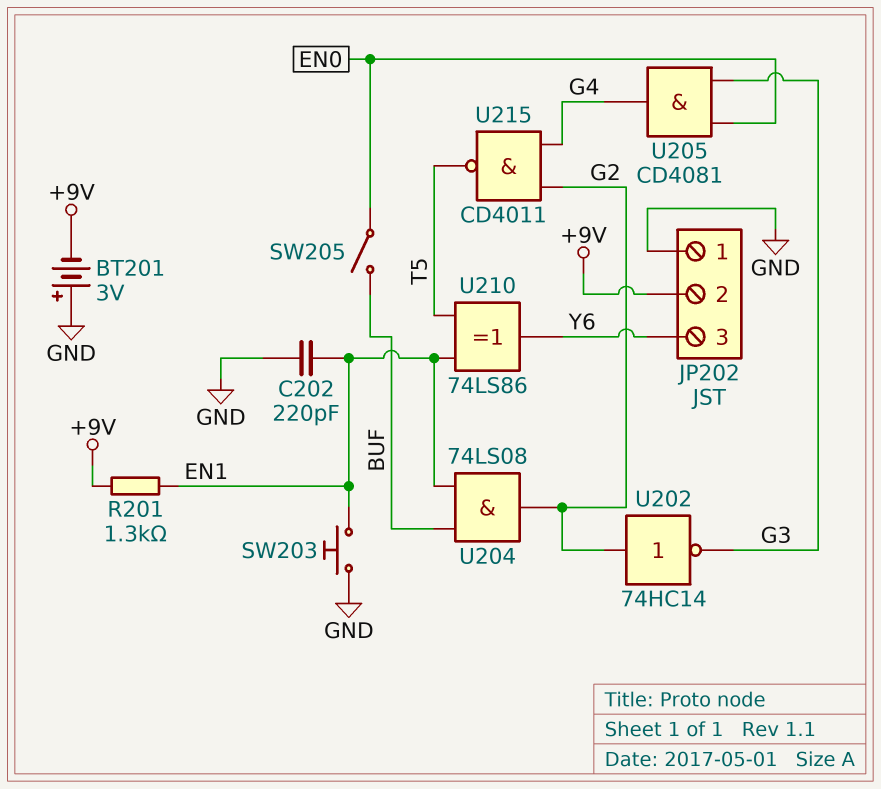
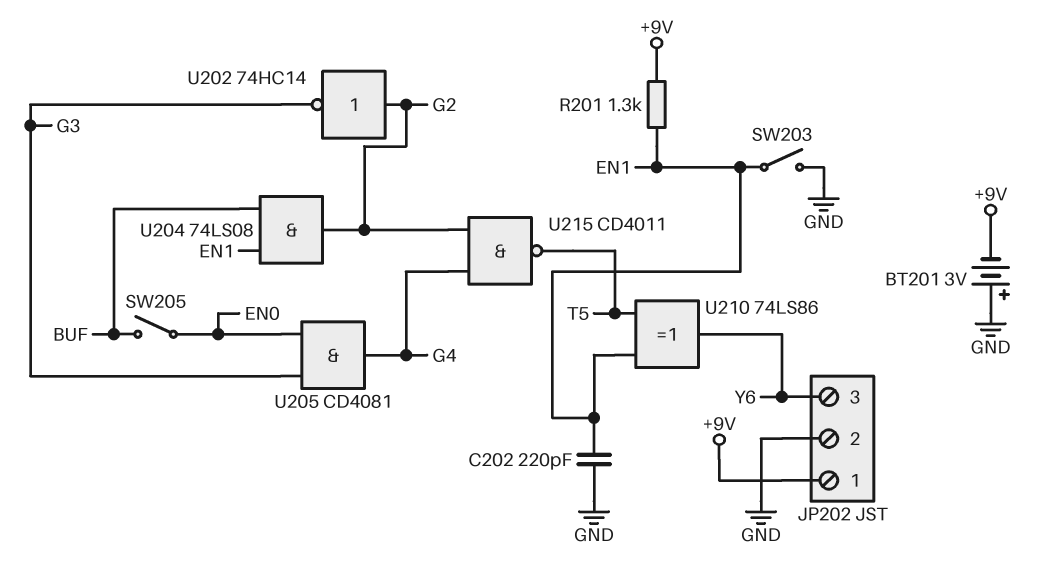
JP202 pin 1: GND -> +9V
JP202 pin 2: +9V -> GND
SW203: button (EN1, GND) -> switch (EN1, GND)

